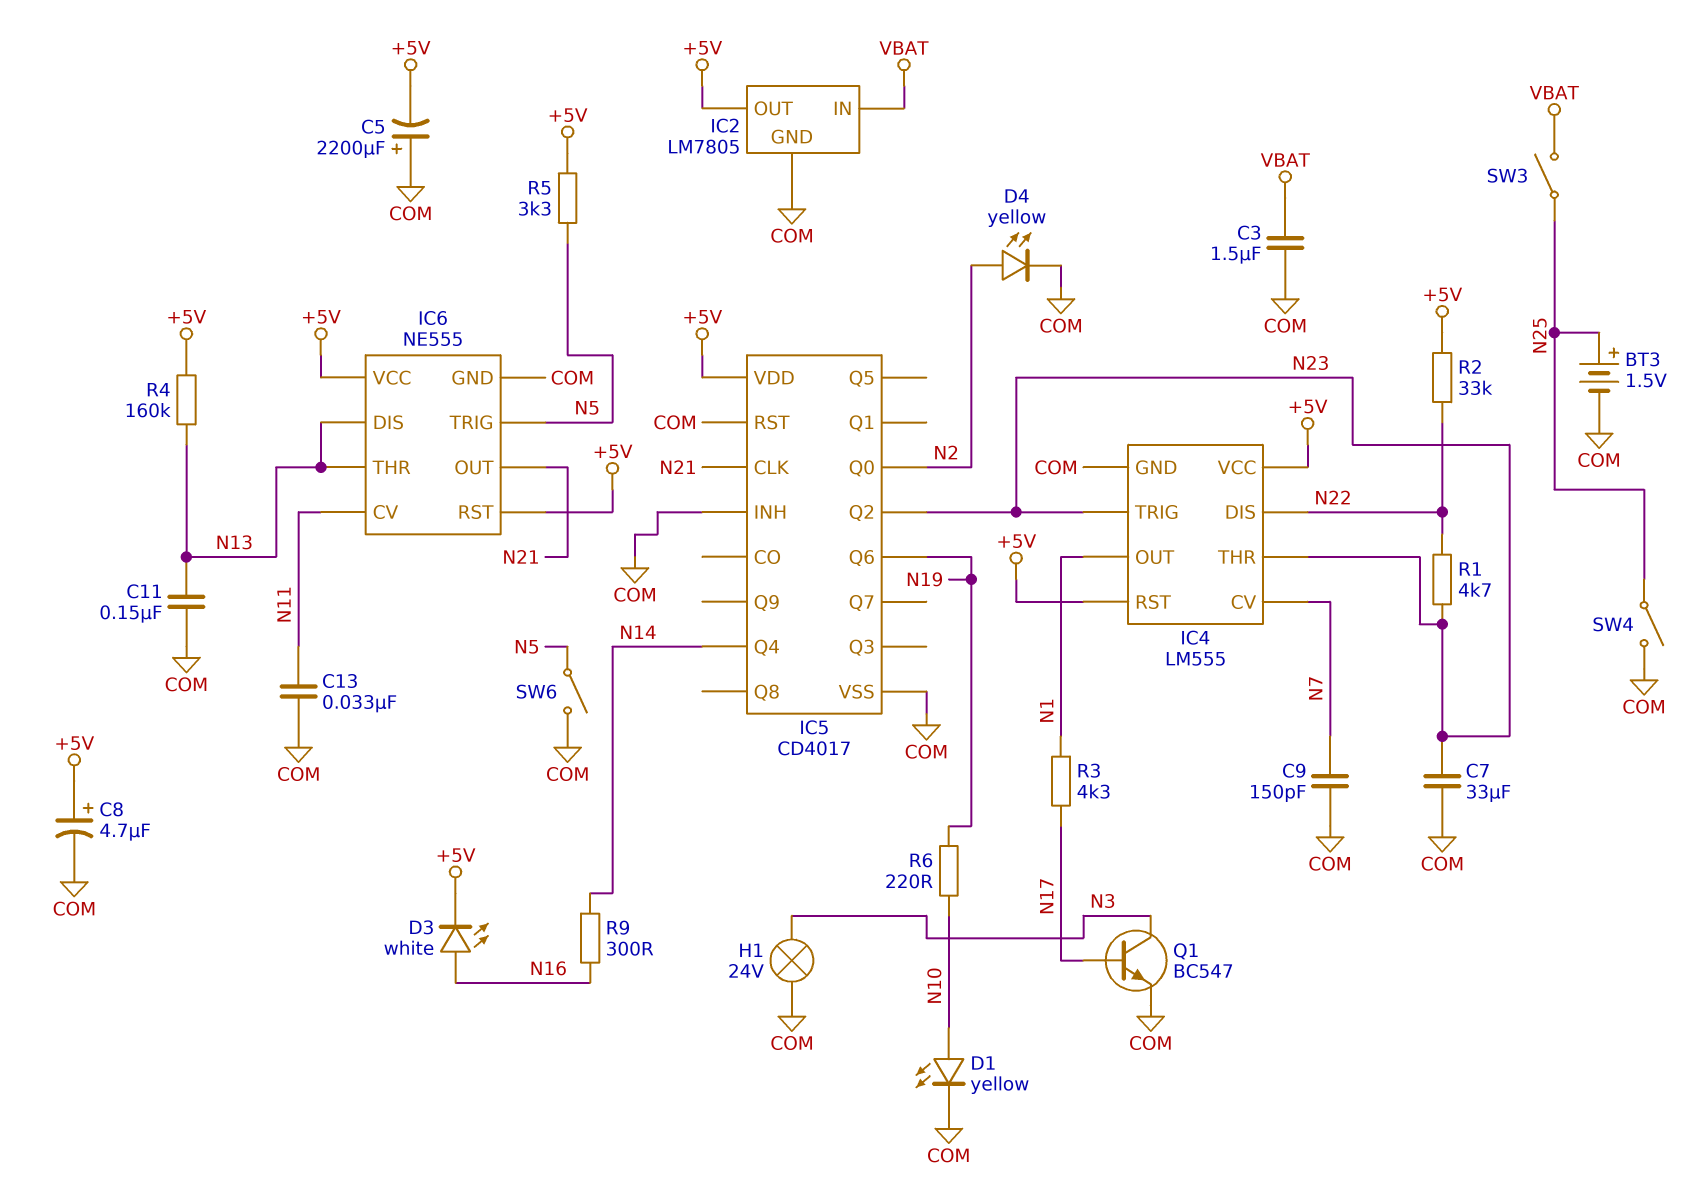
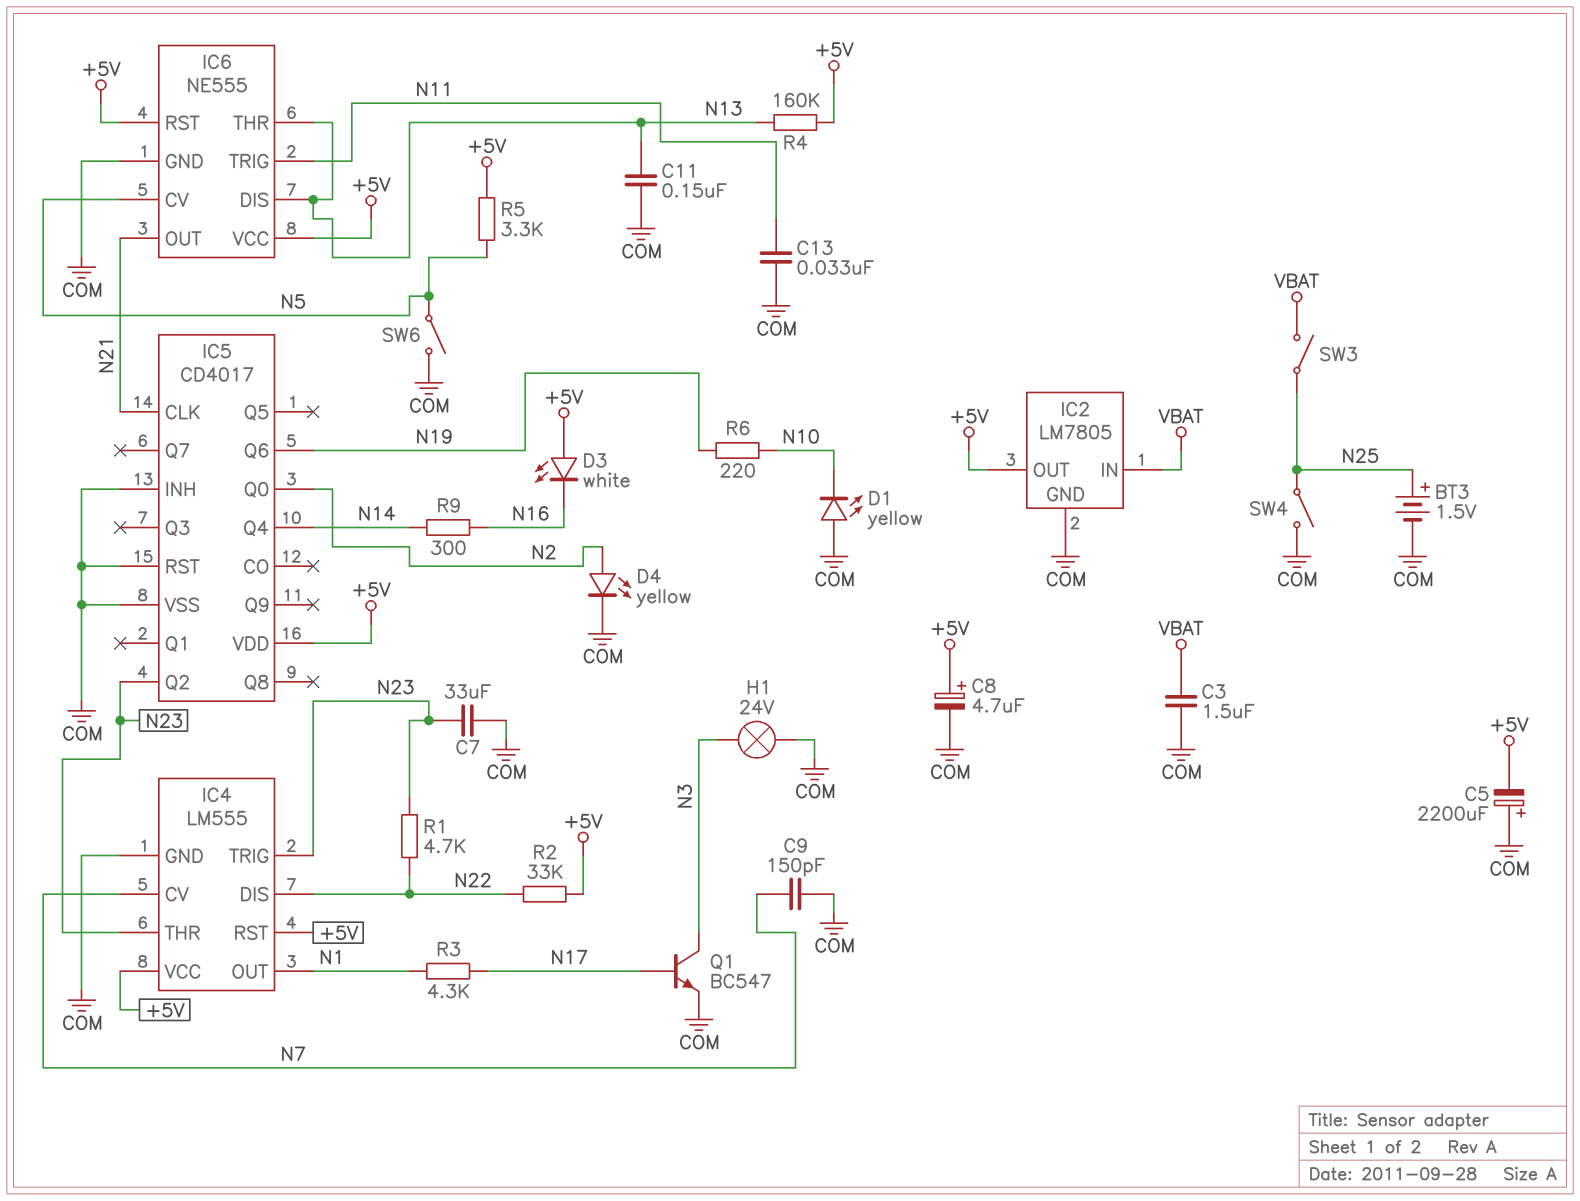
D1: LED yellow (A N10, K COM) -> LED yellow (A COM, K N10)
D3: LED white (A N16, K +5V) -> LED white (A +5V, K N16)
IC6 pin CV: N11 -> N5
IC6 pin TRIG: N5 -> N11

